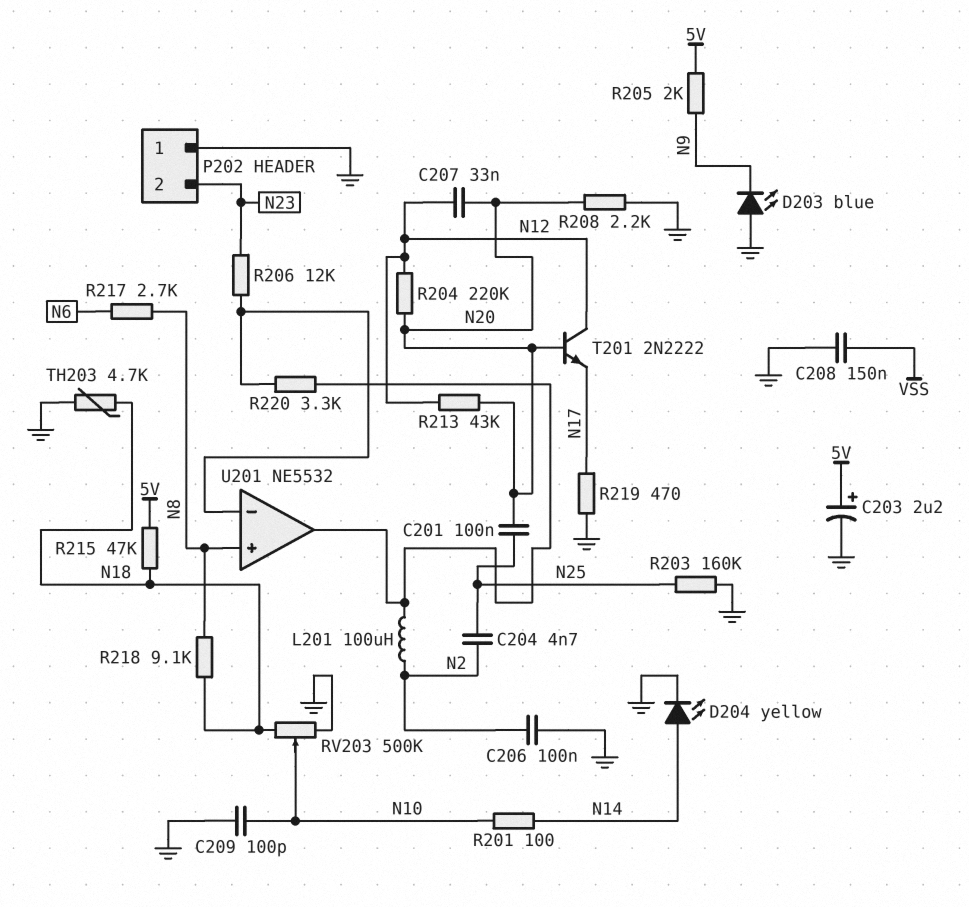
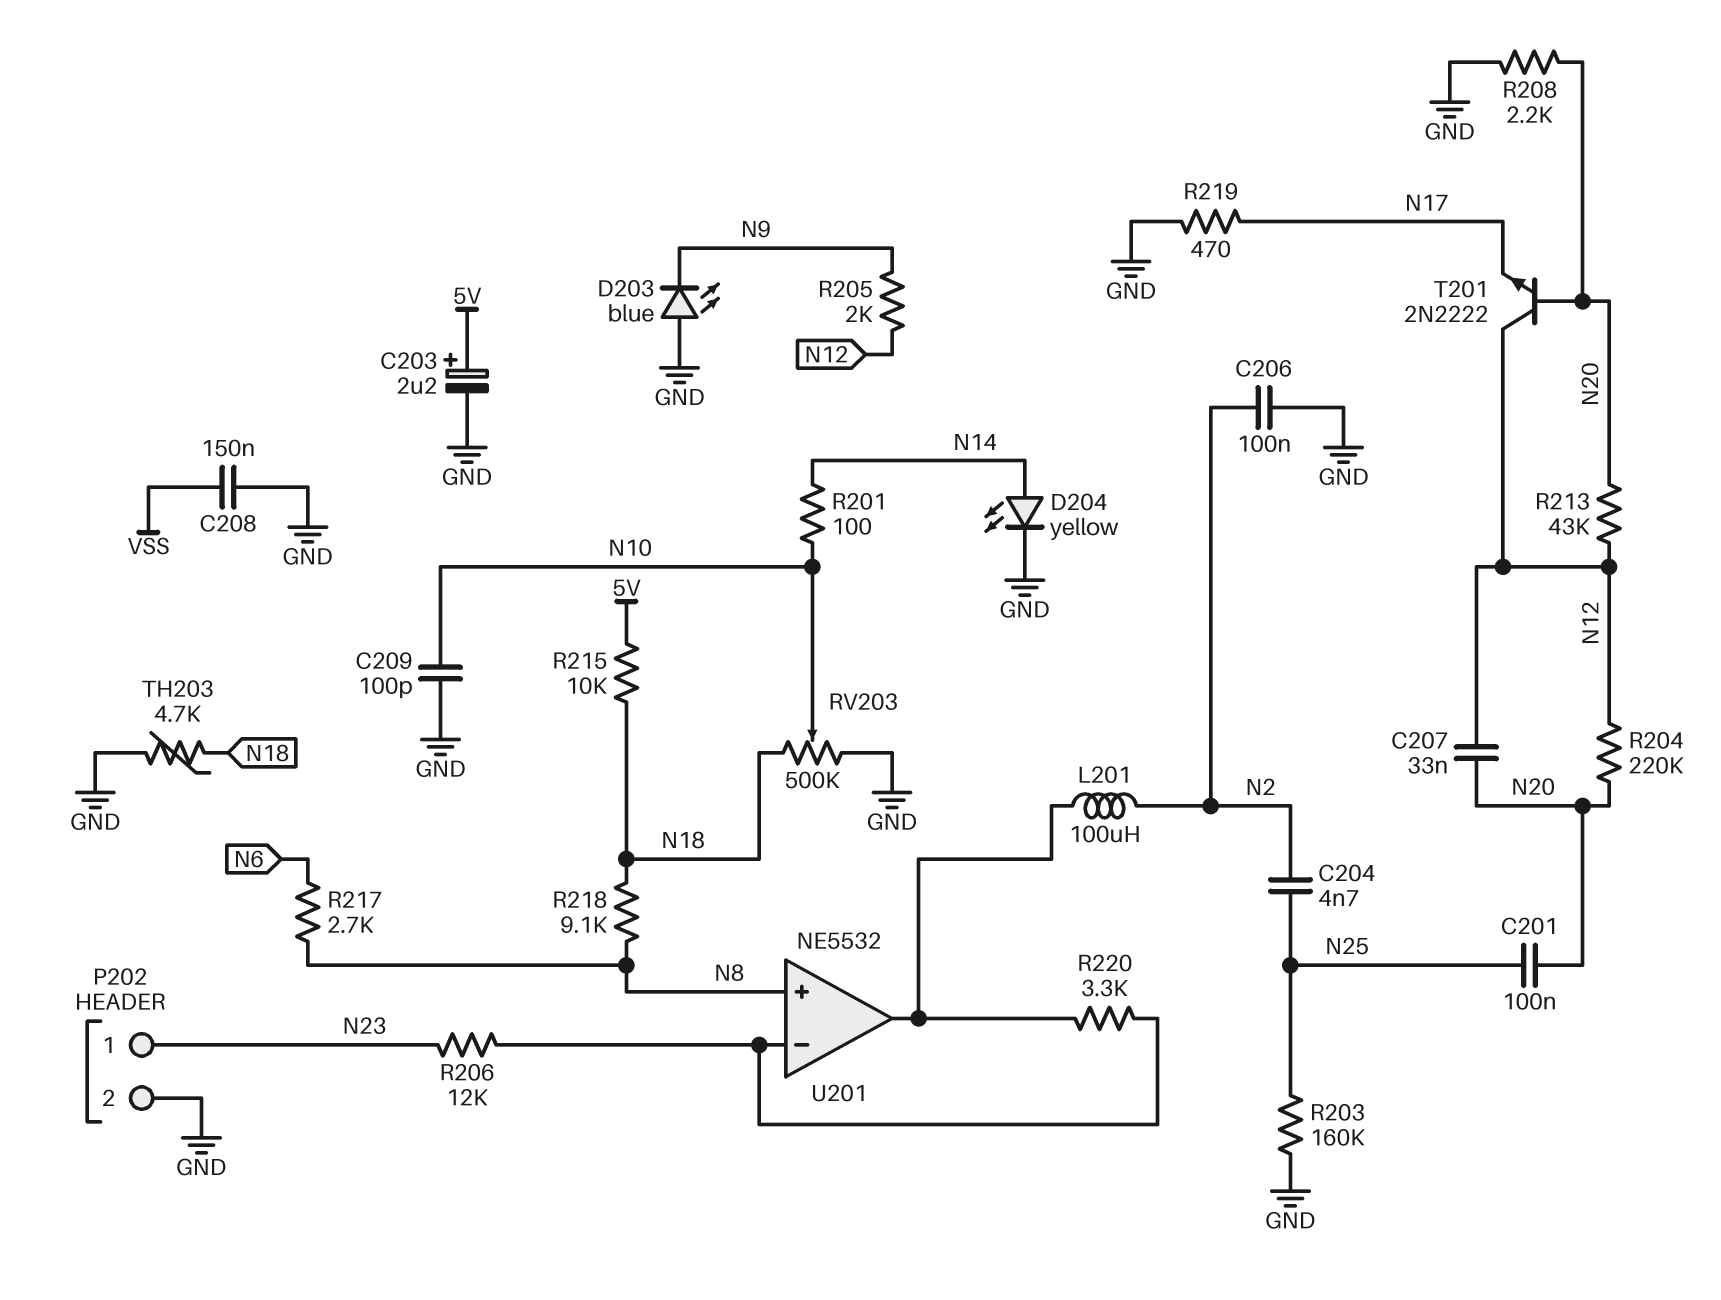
P202 pin 1: GND -> N23
P202 pin 2: N23 -> GND
R205: 2k (5V, N9) -> 2k (N9, N12)
R215: 47k (5V, N18) -> 10k (5V, N18)

